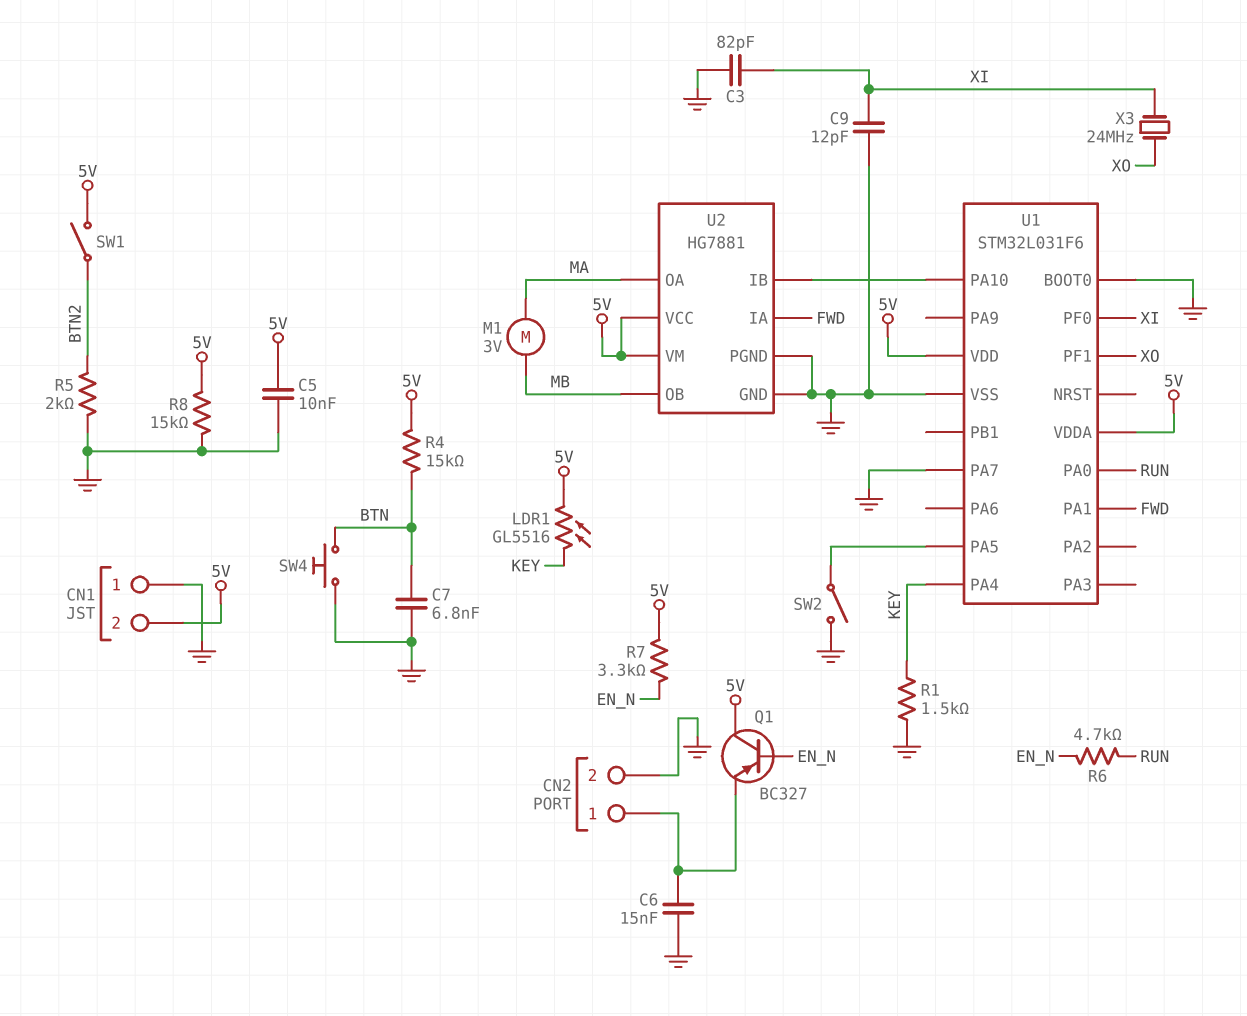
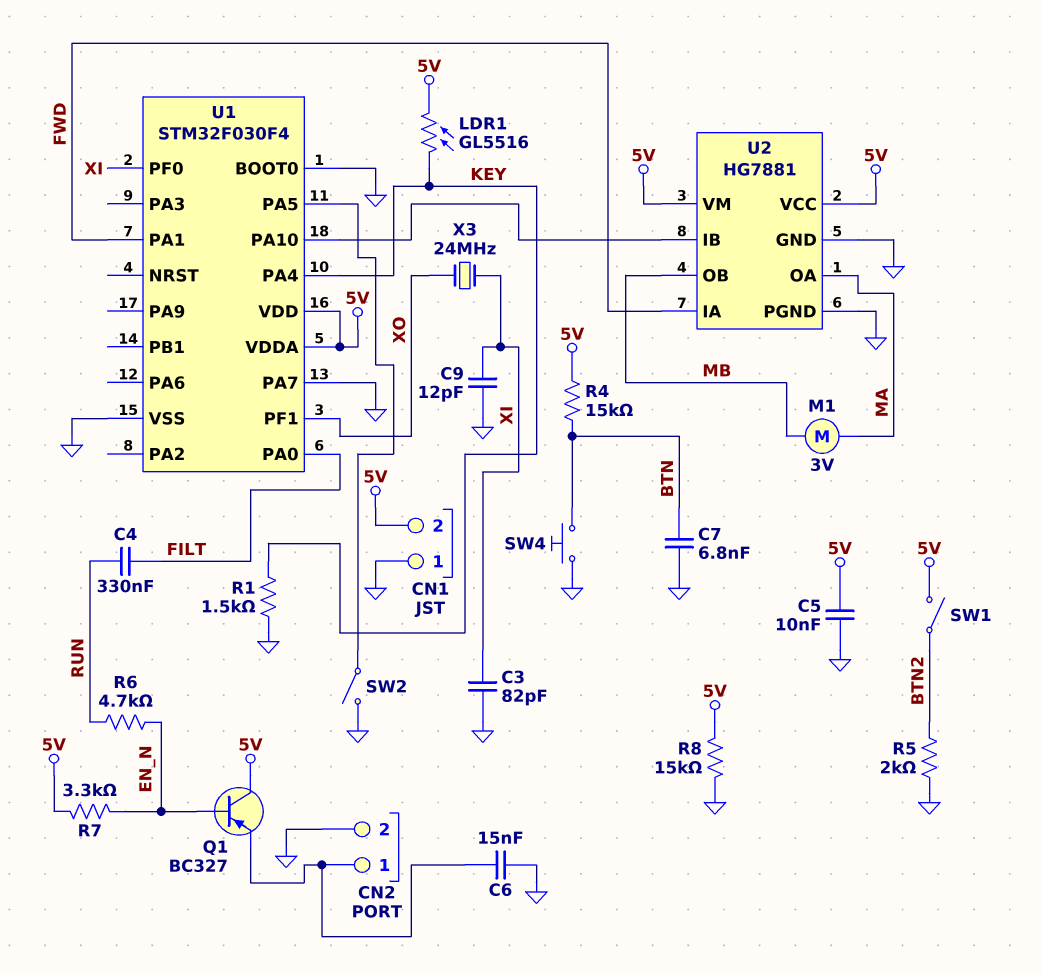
C4: none -> 330nF (FILT, RUN)
U1: STM32L031F6 -> STM32F030F4
U1 pin PA0: RUN -> FILT

